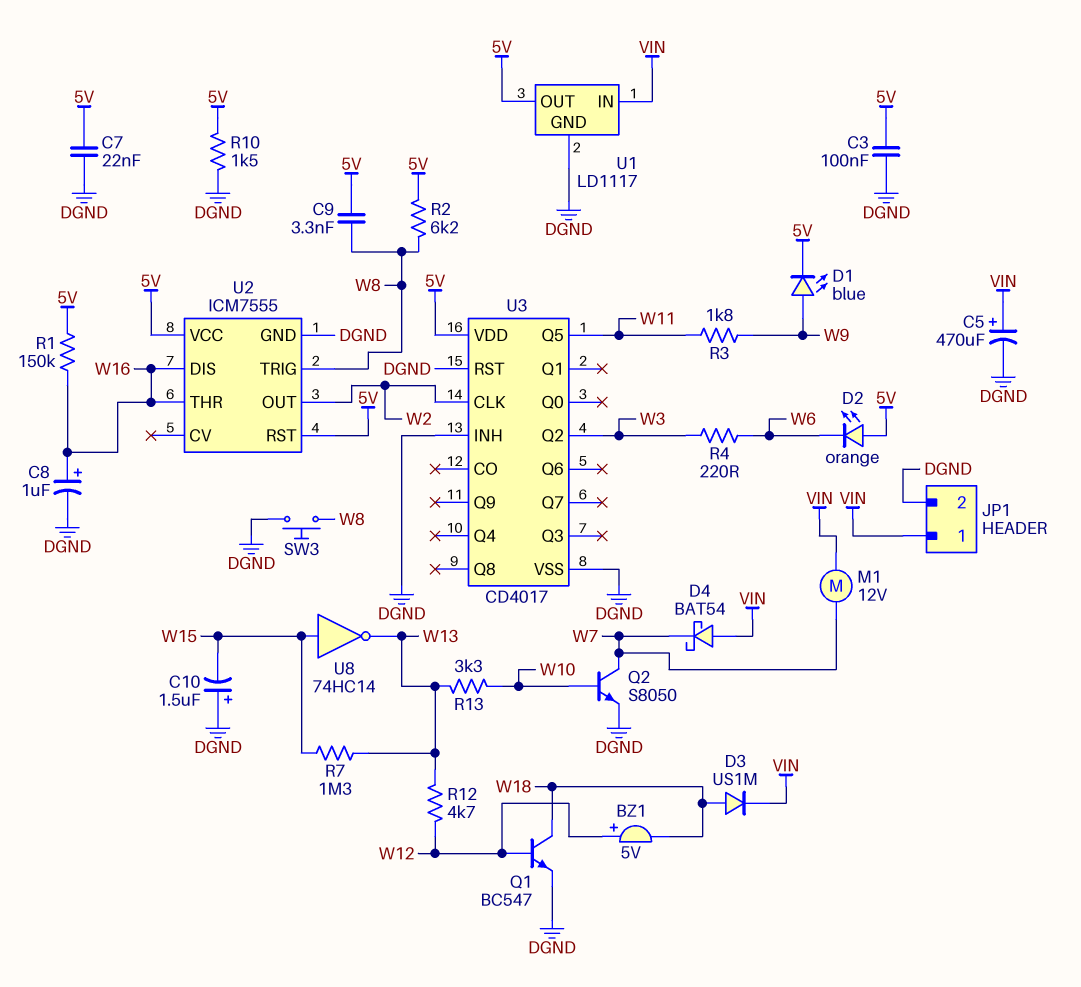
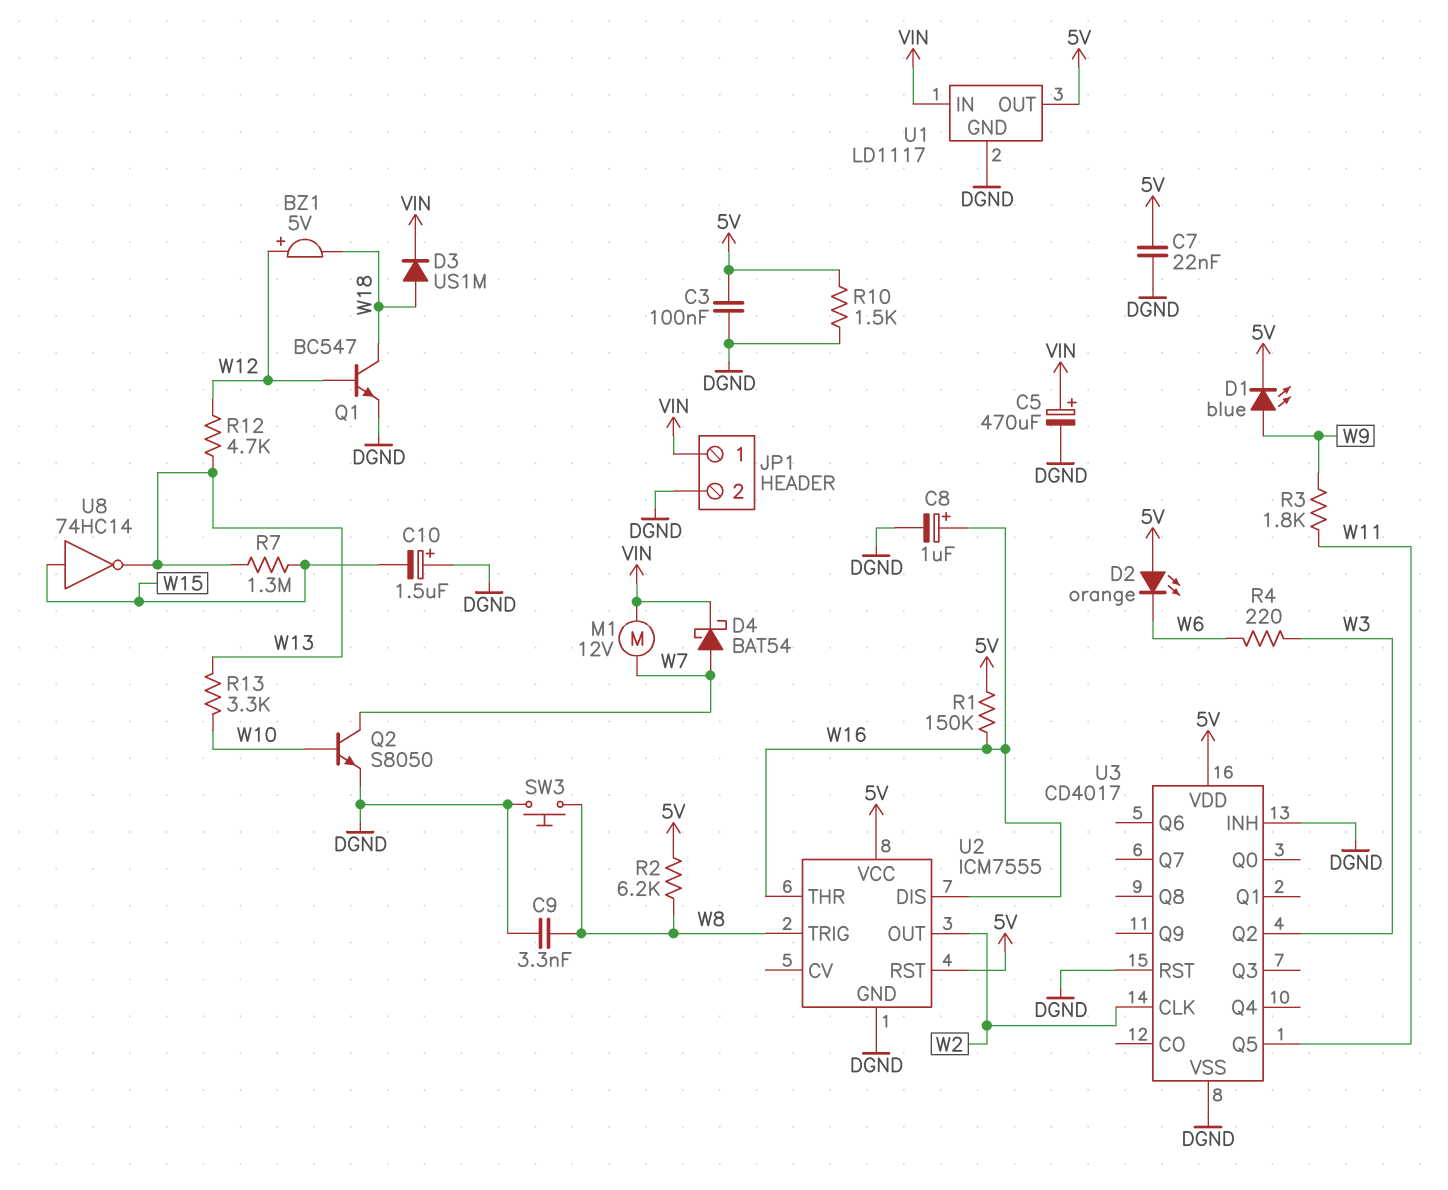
C9: 3.3nF (5V, W8) -> 3.3nF (DGND, W8)
D4: schottky BAT54 (A VIN, K W7) -> schottky BAT54 (A W7, K VIN)

